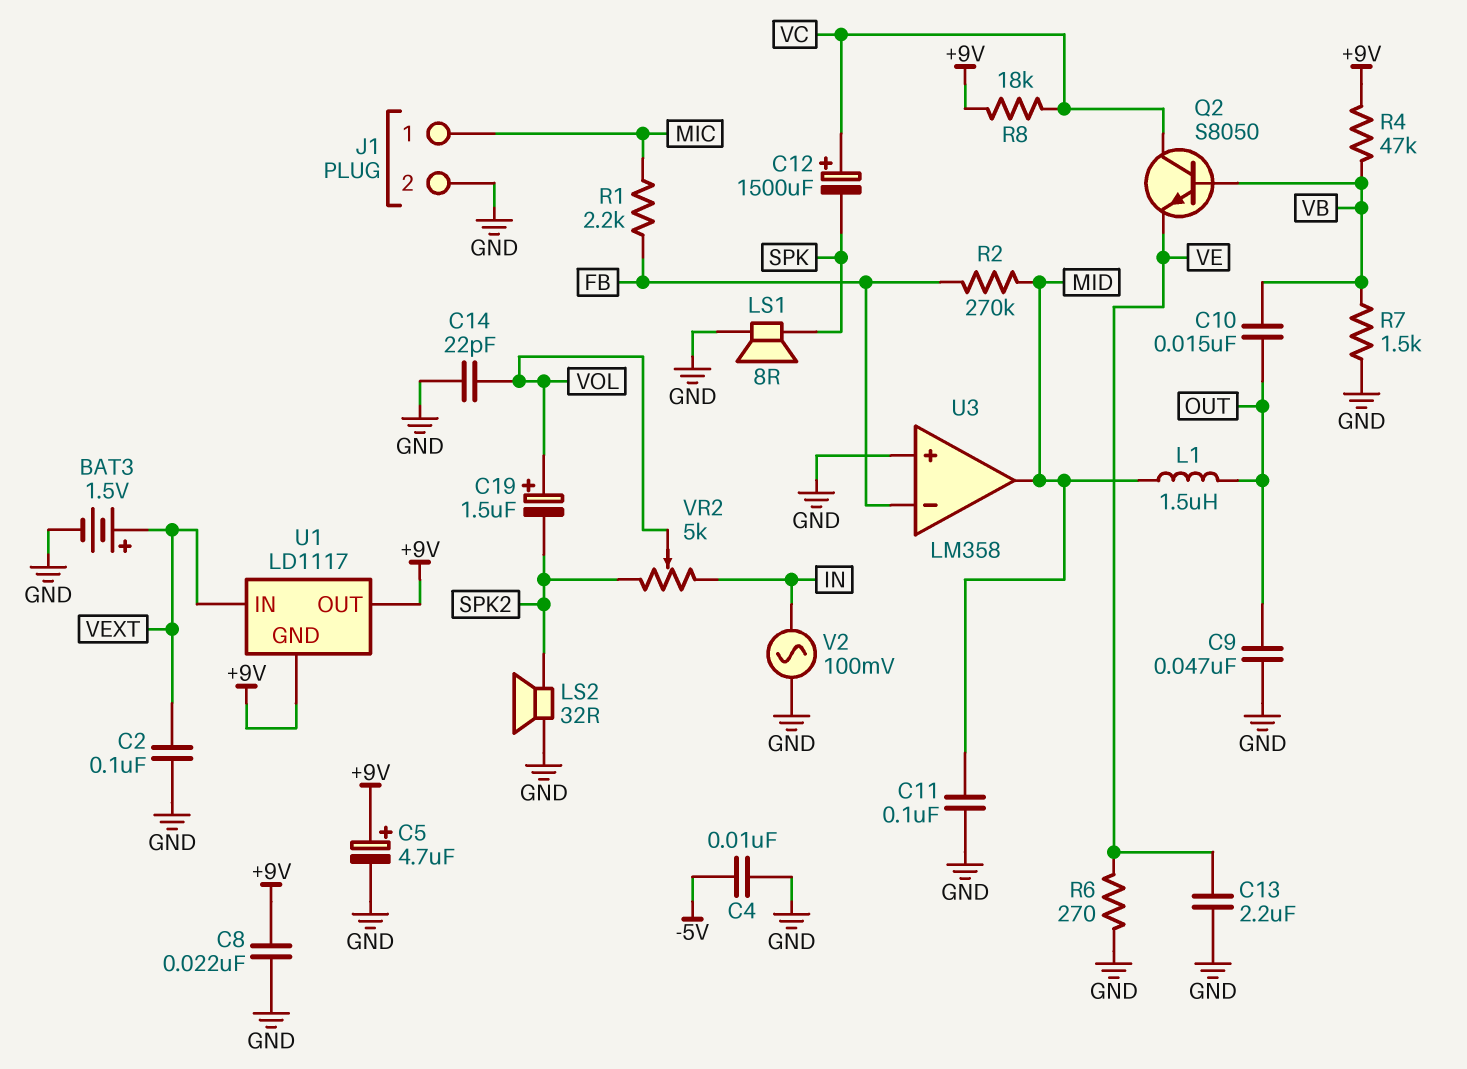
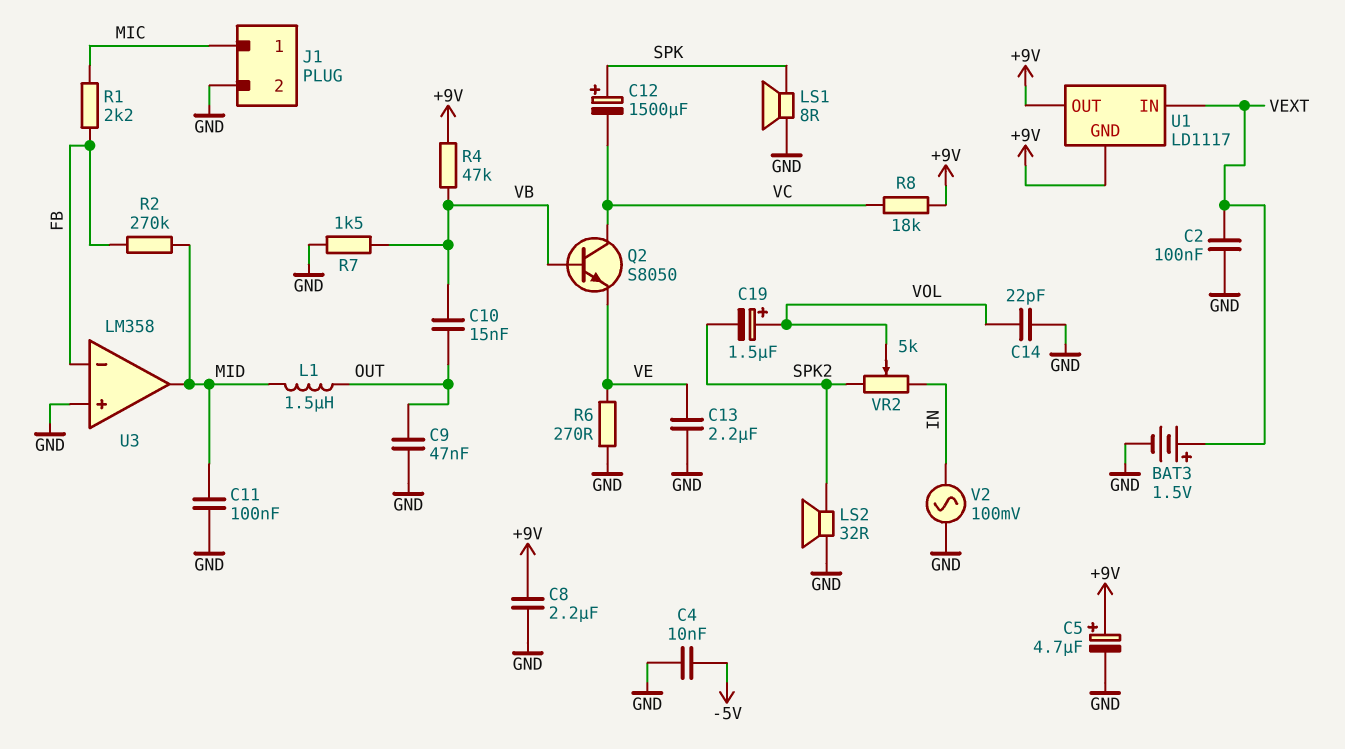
C8: 22nF (+9V, GND) -> 2.2uF (+9V, GND)
C12: 1500uF (plus VC, minus SPK) -> 1500uF (plus SPK, minus VC)

